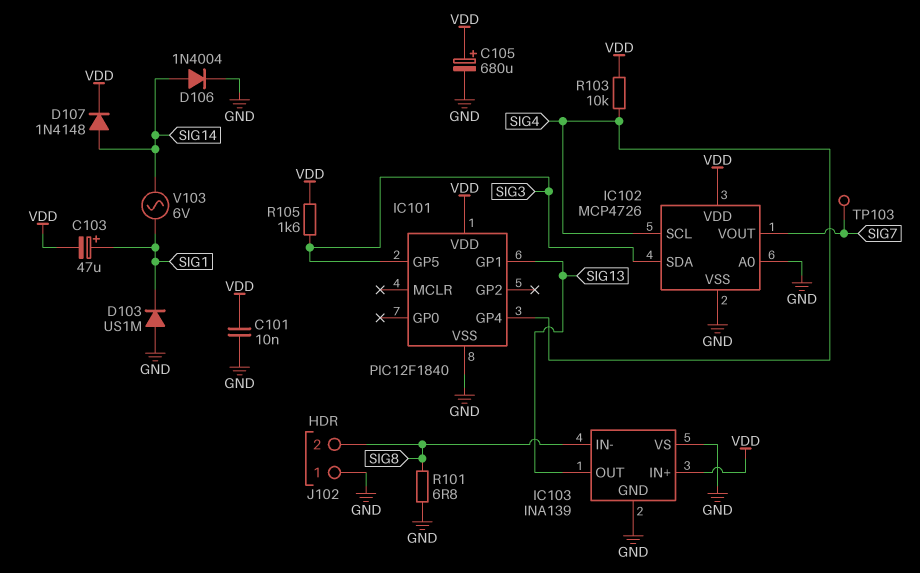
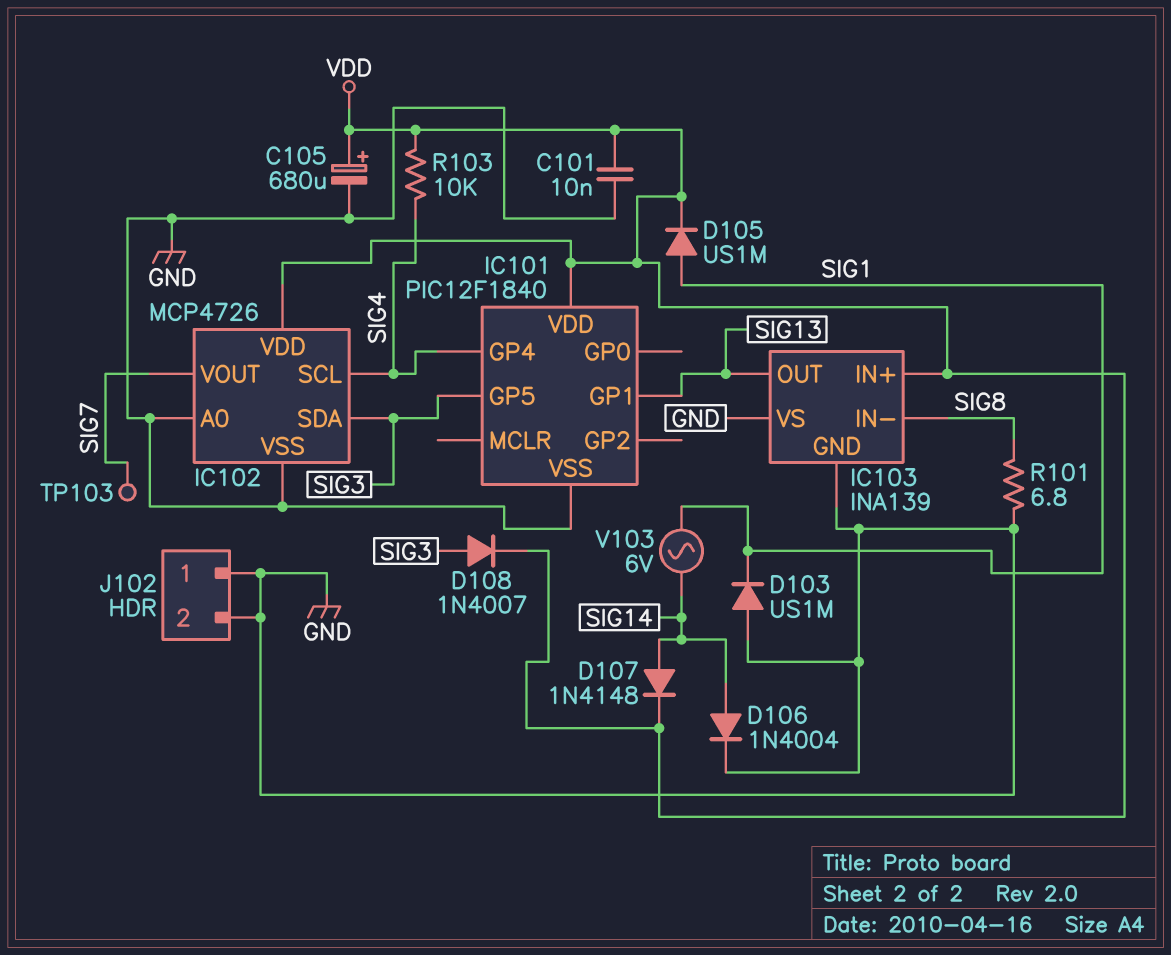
C103: 47uF (plus SIG1, minus VDD) -> none
D105: none -> diode US1M (A SIG1, K VDD)
D108: none -> diode 1N4007 (A SIG3, K VDD)
J102 pin 2: SIG8 -> GND
R105: 1.6k (SIG3, VDD) -> none

